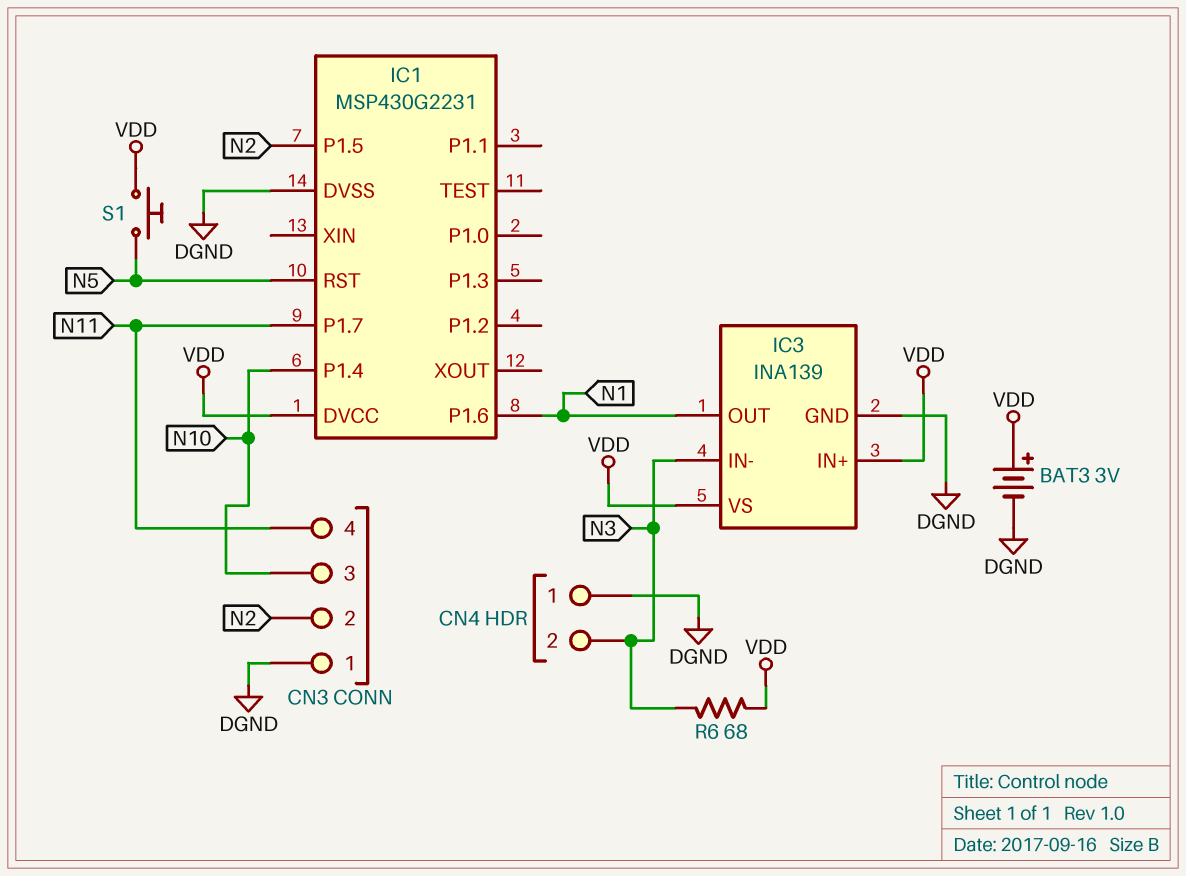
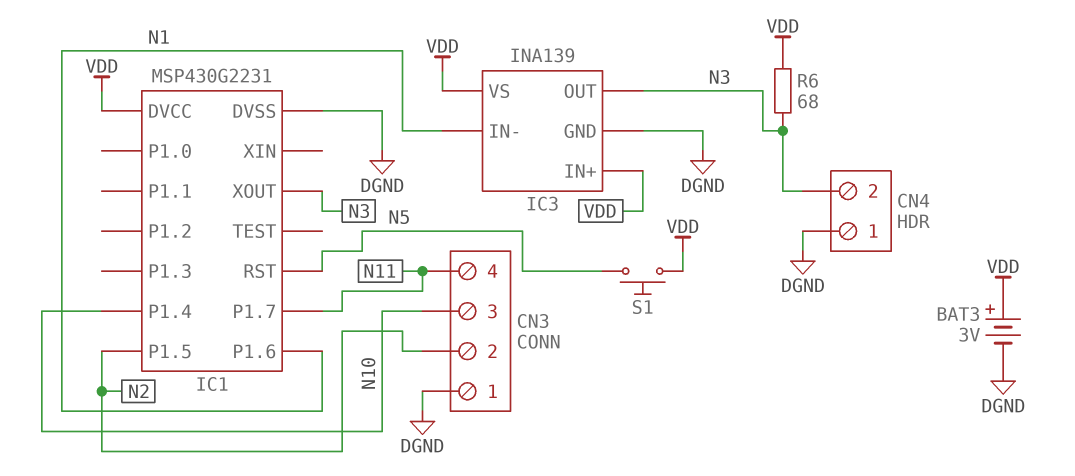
IC1 pin XOUT: none -> N3
IC3 pin IN-: N3 -> N1
IC3 pin OUT: N1 -> N3

